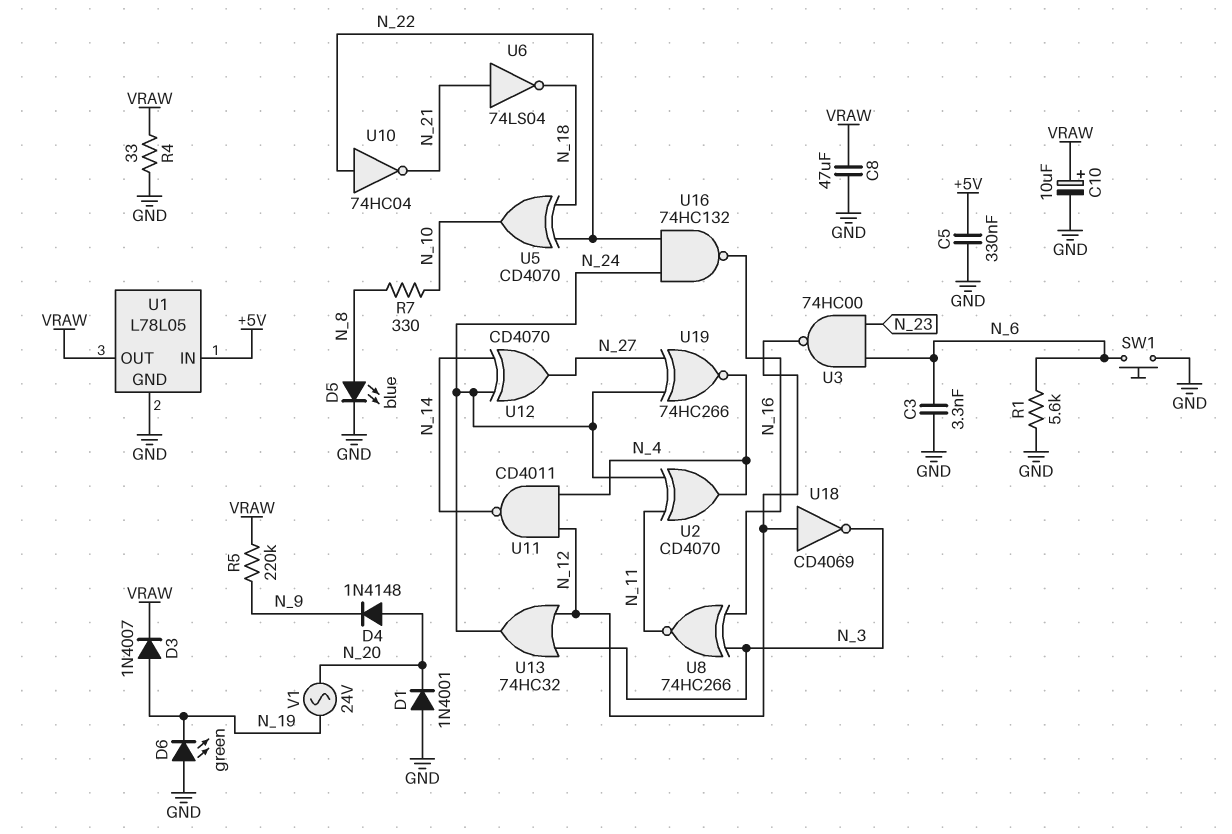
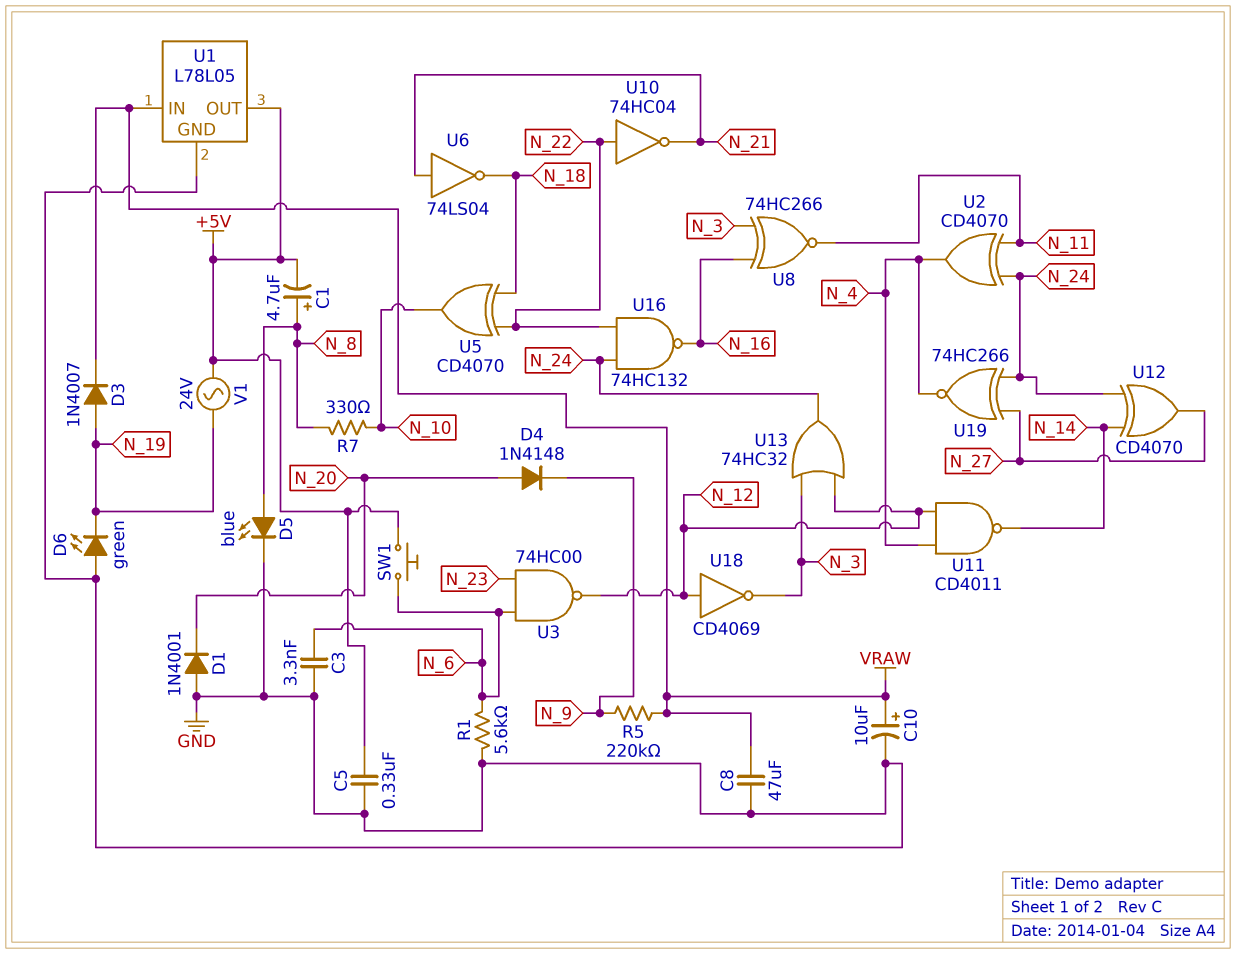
C1: none -> 4.7uF (plus N_8, minus +5V)
R4: 33 (GND, VRAW) -> none
SW1: button (GND, N_6) -> button (+5V, N_6)
U1 pin IN: +5V -> VRAW
U1 pin OUT: VRAW -> +5V
V1: AC 24V (N_19, N_20) -> AC 24V (+5V, N_19)

